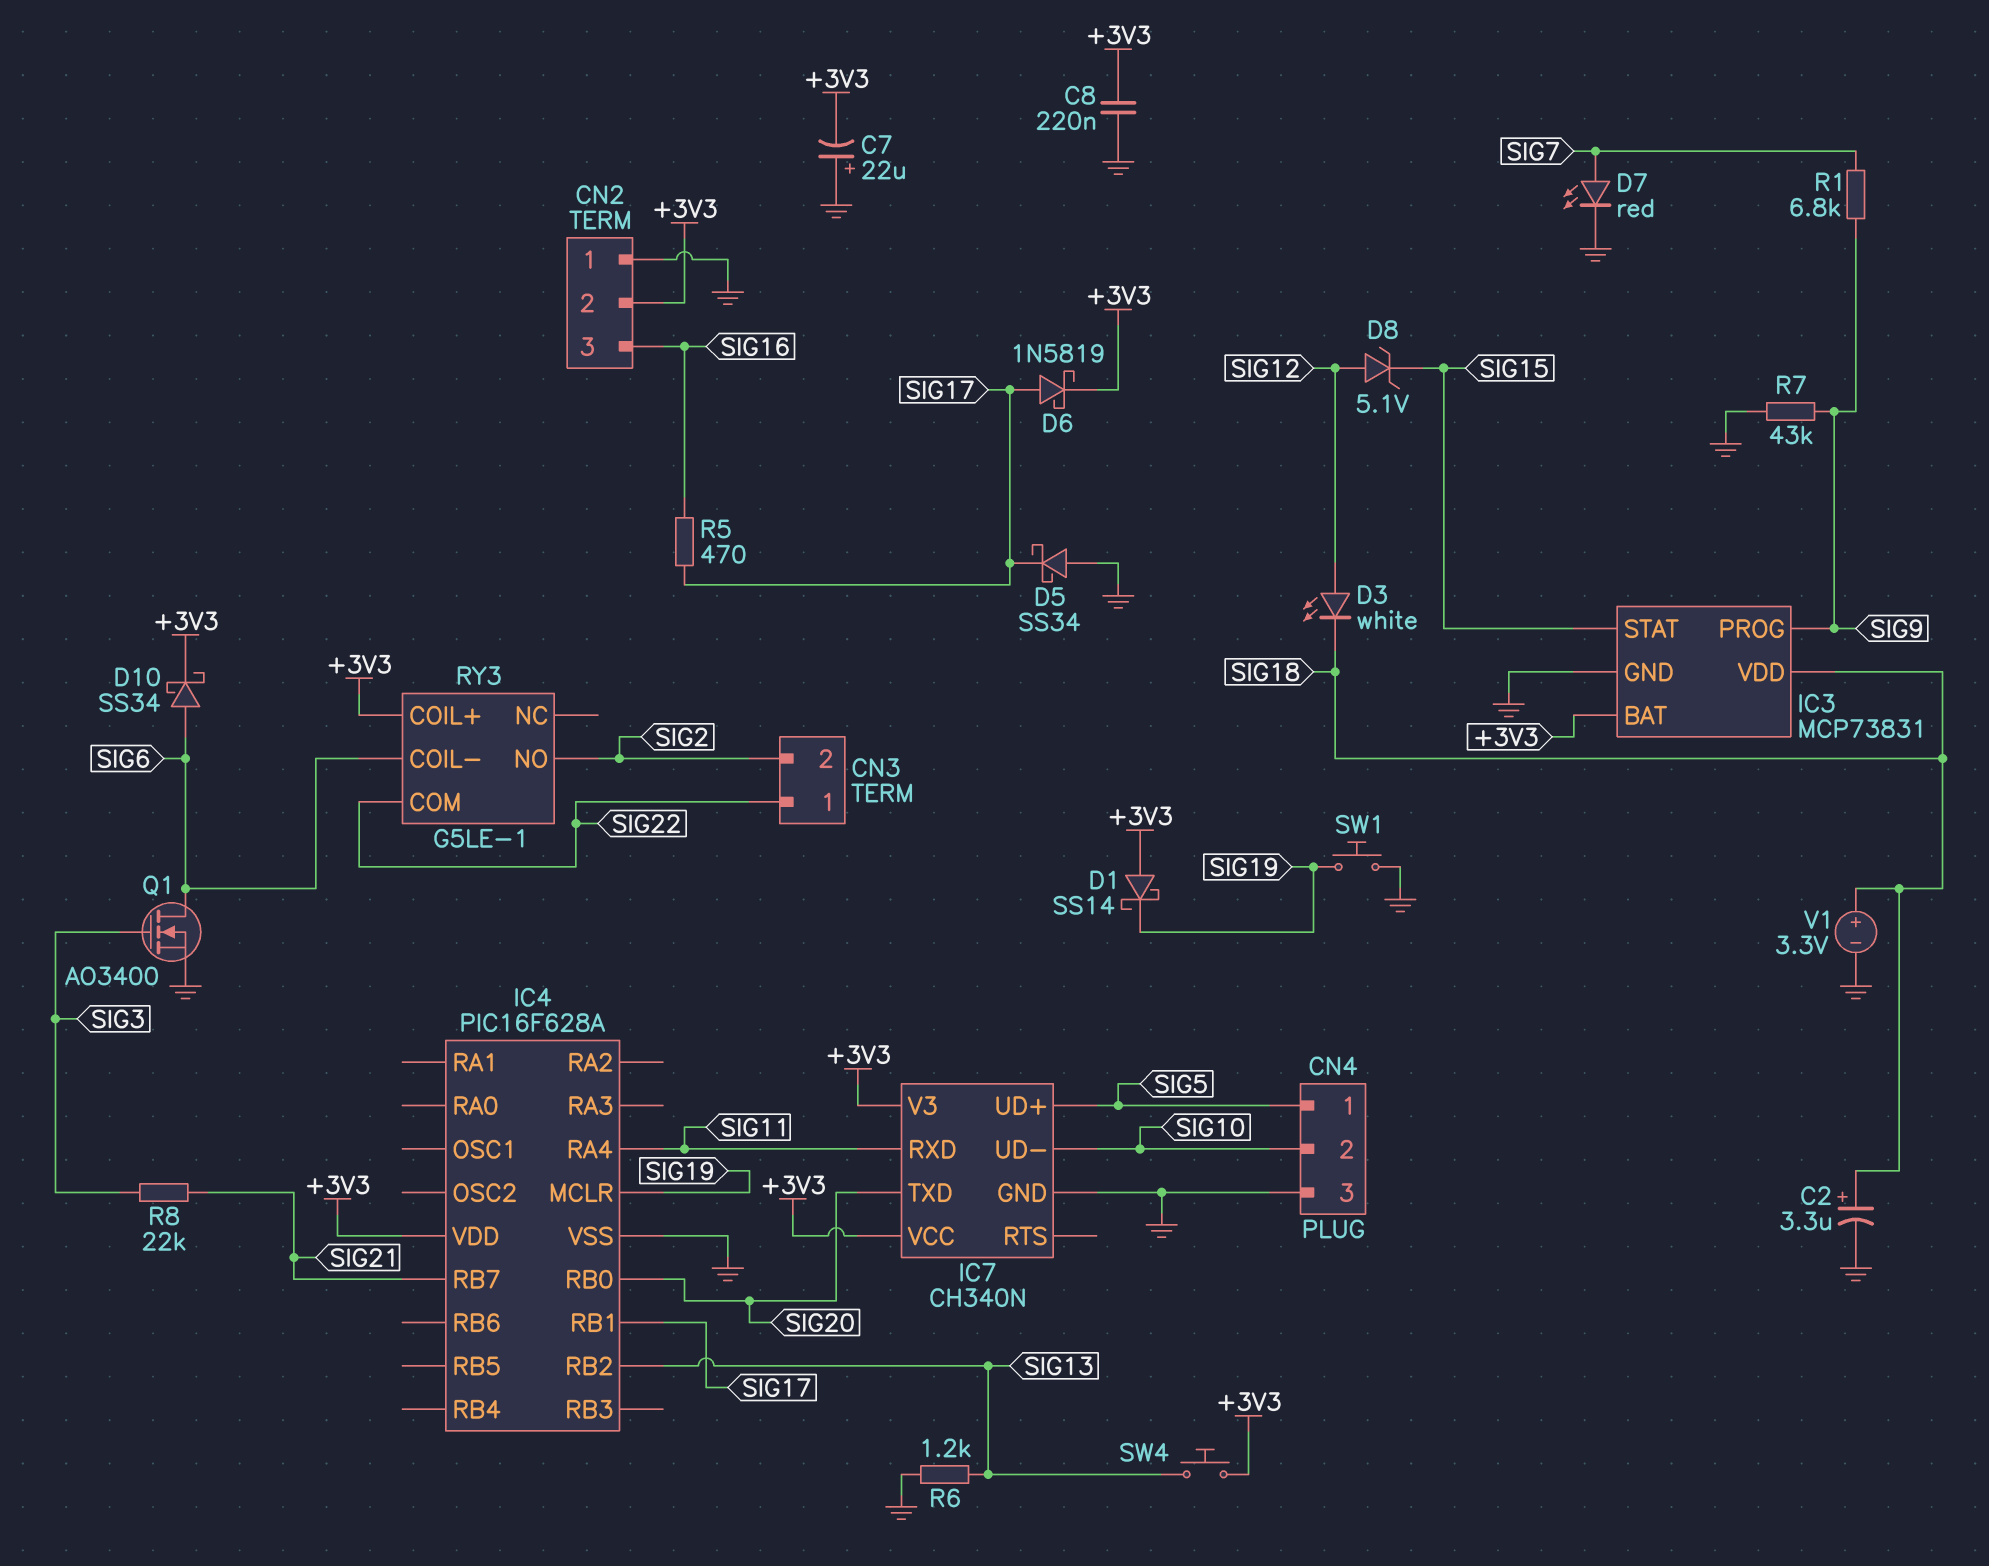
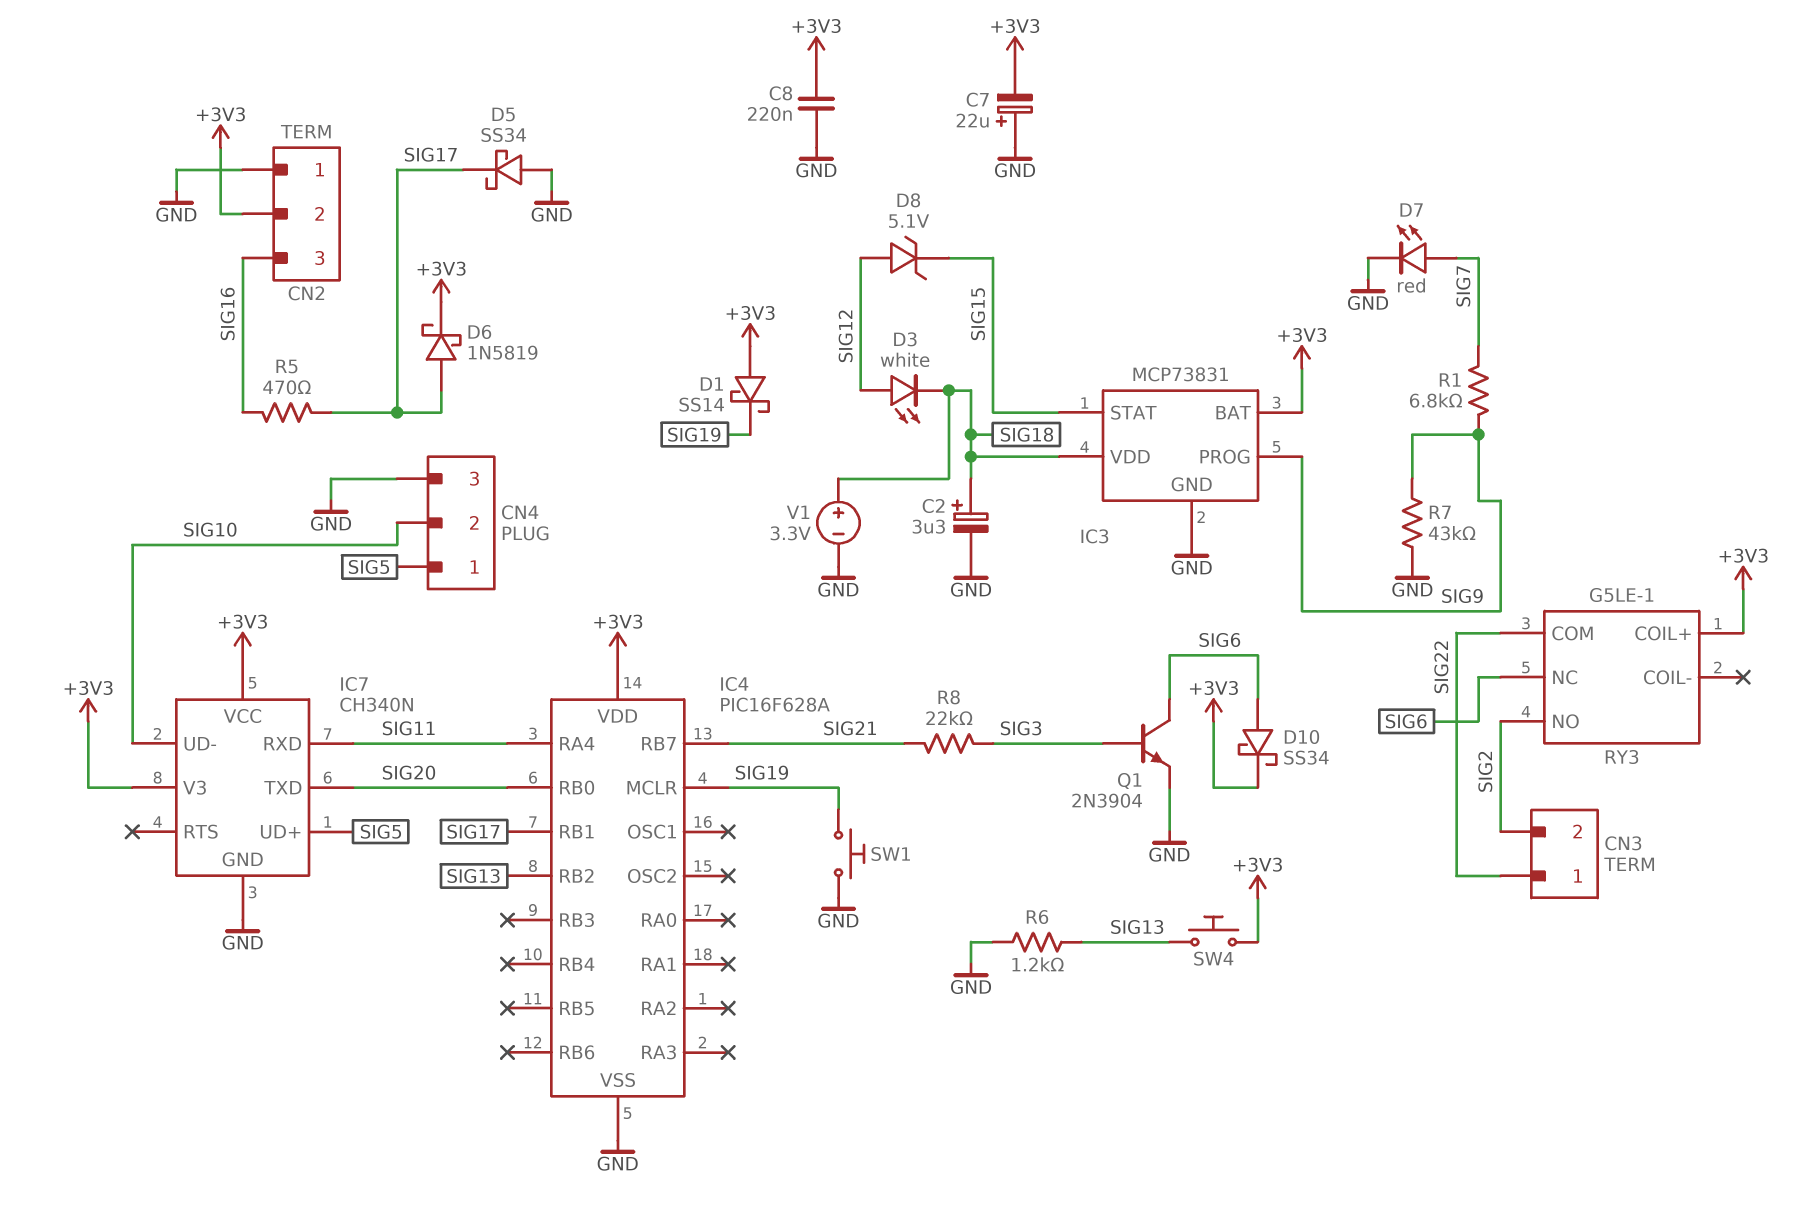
Q1: NMOS AO3400 (G SIG3, D SIG6, S GND) -> NPN 2N3904 (B SIG3, C SIG6, E GND)
RY3 pin COIL-: SIG6 -> none
RY3 pin NC: none -> SIG6

